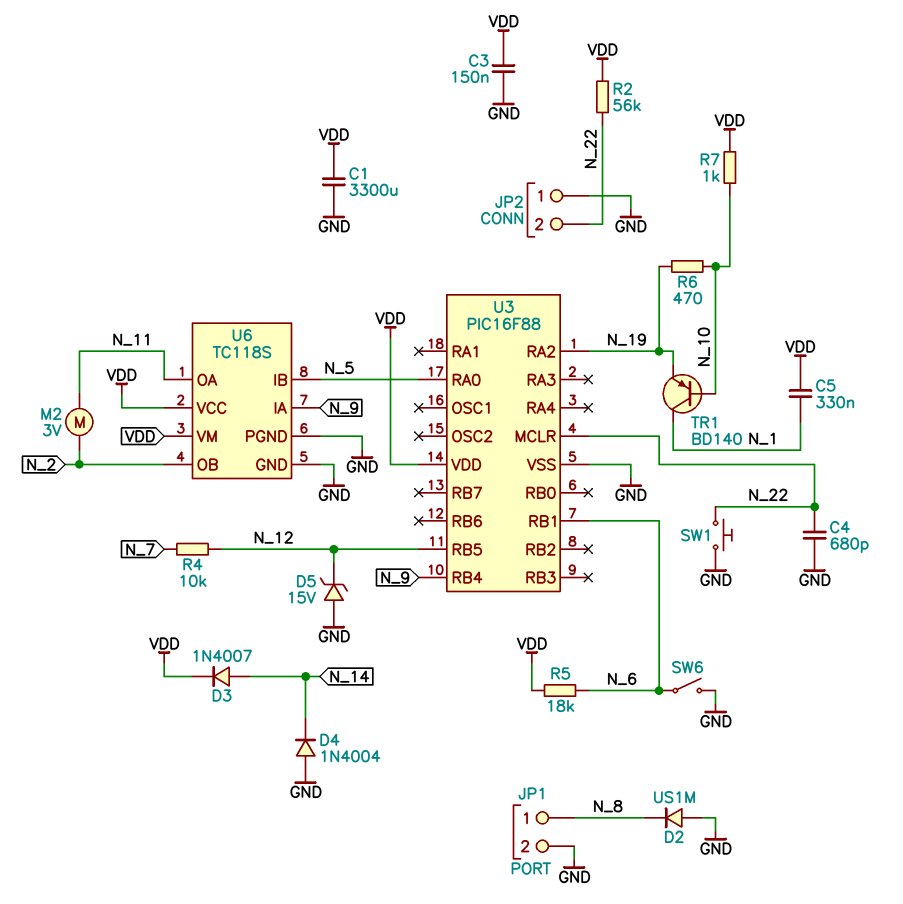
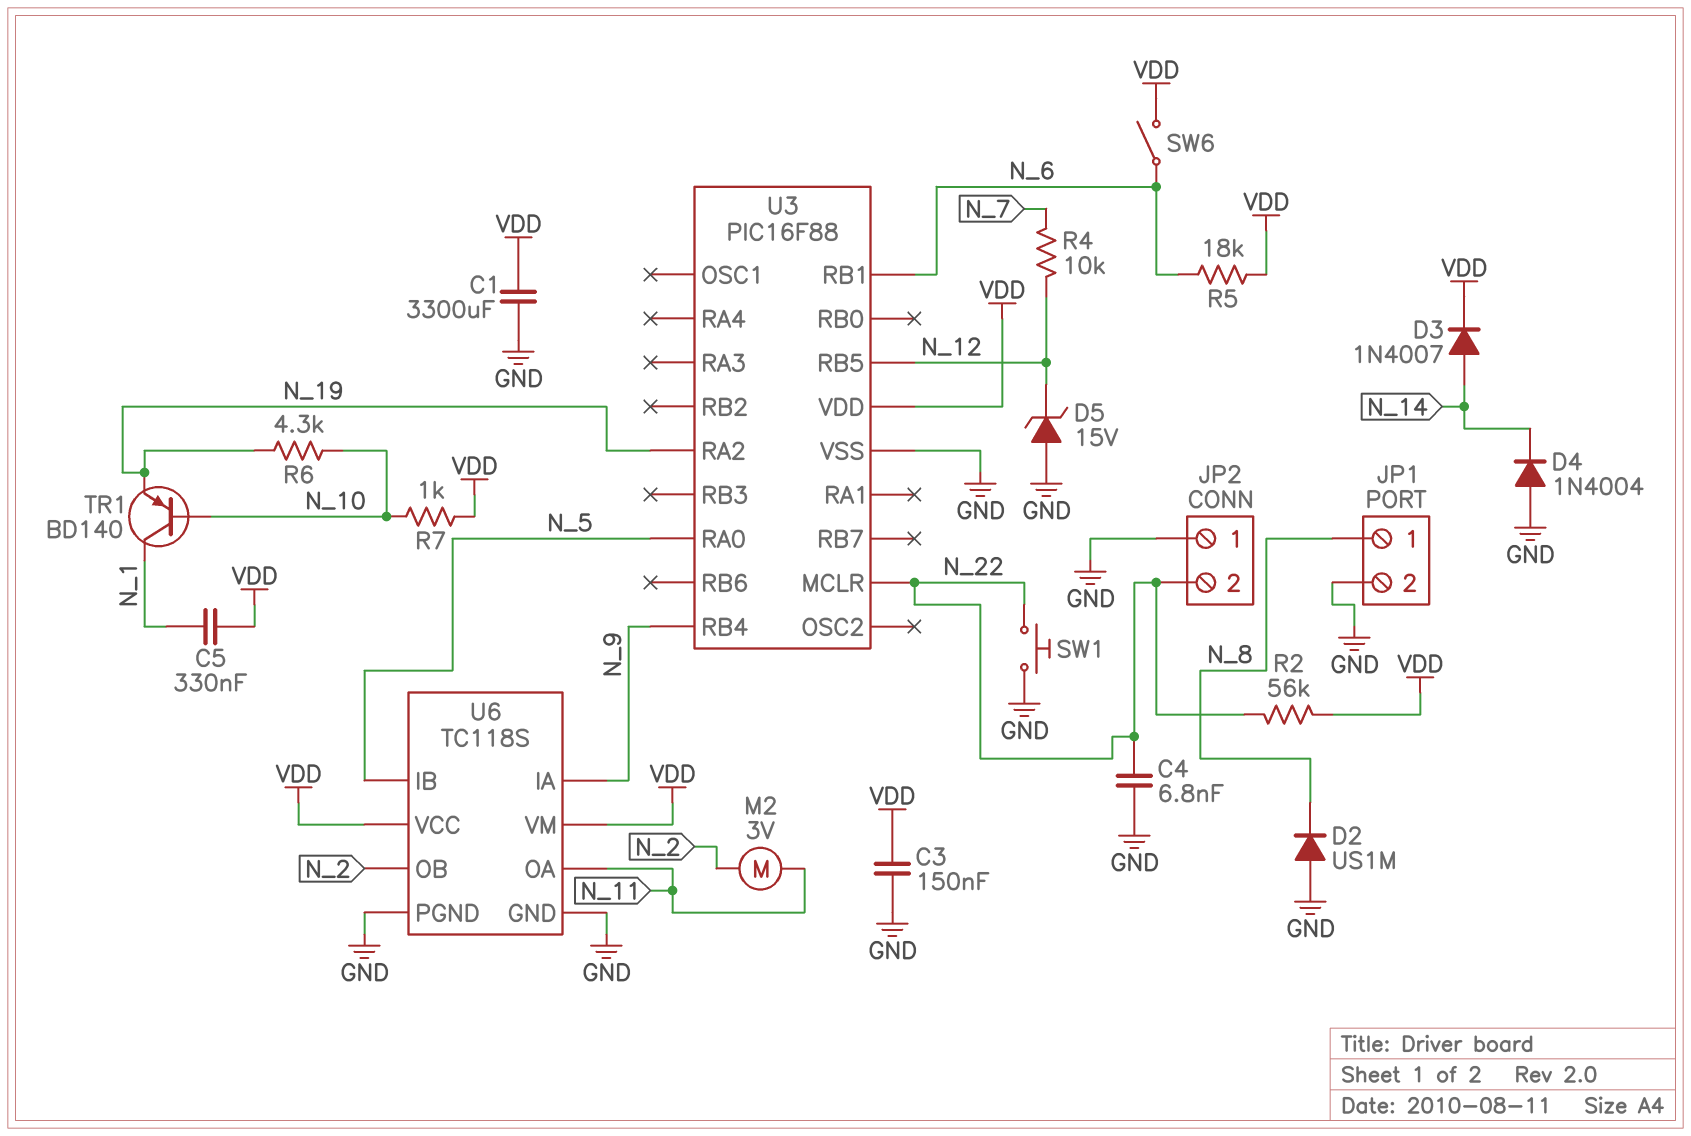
C4: 680pF (GND, N_22) -> 6.8nF (GND, N_22)
R6: 470 (N_10, N_19) -> 4.3k (N_10, N_19)
SW6: switch (GND, N_6) -> switch (N_6, VDD)

